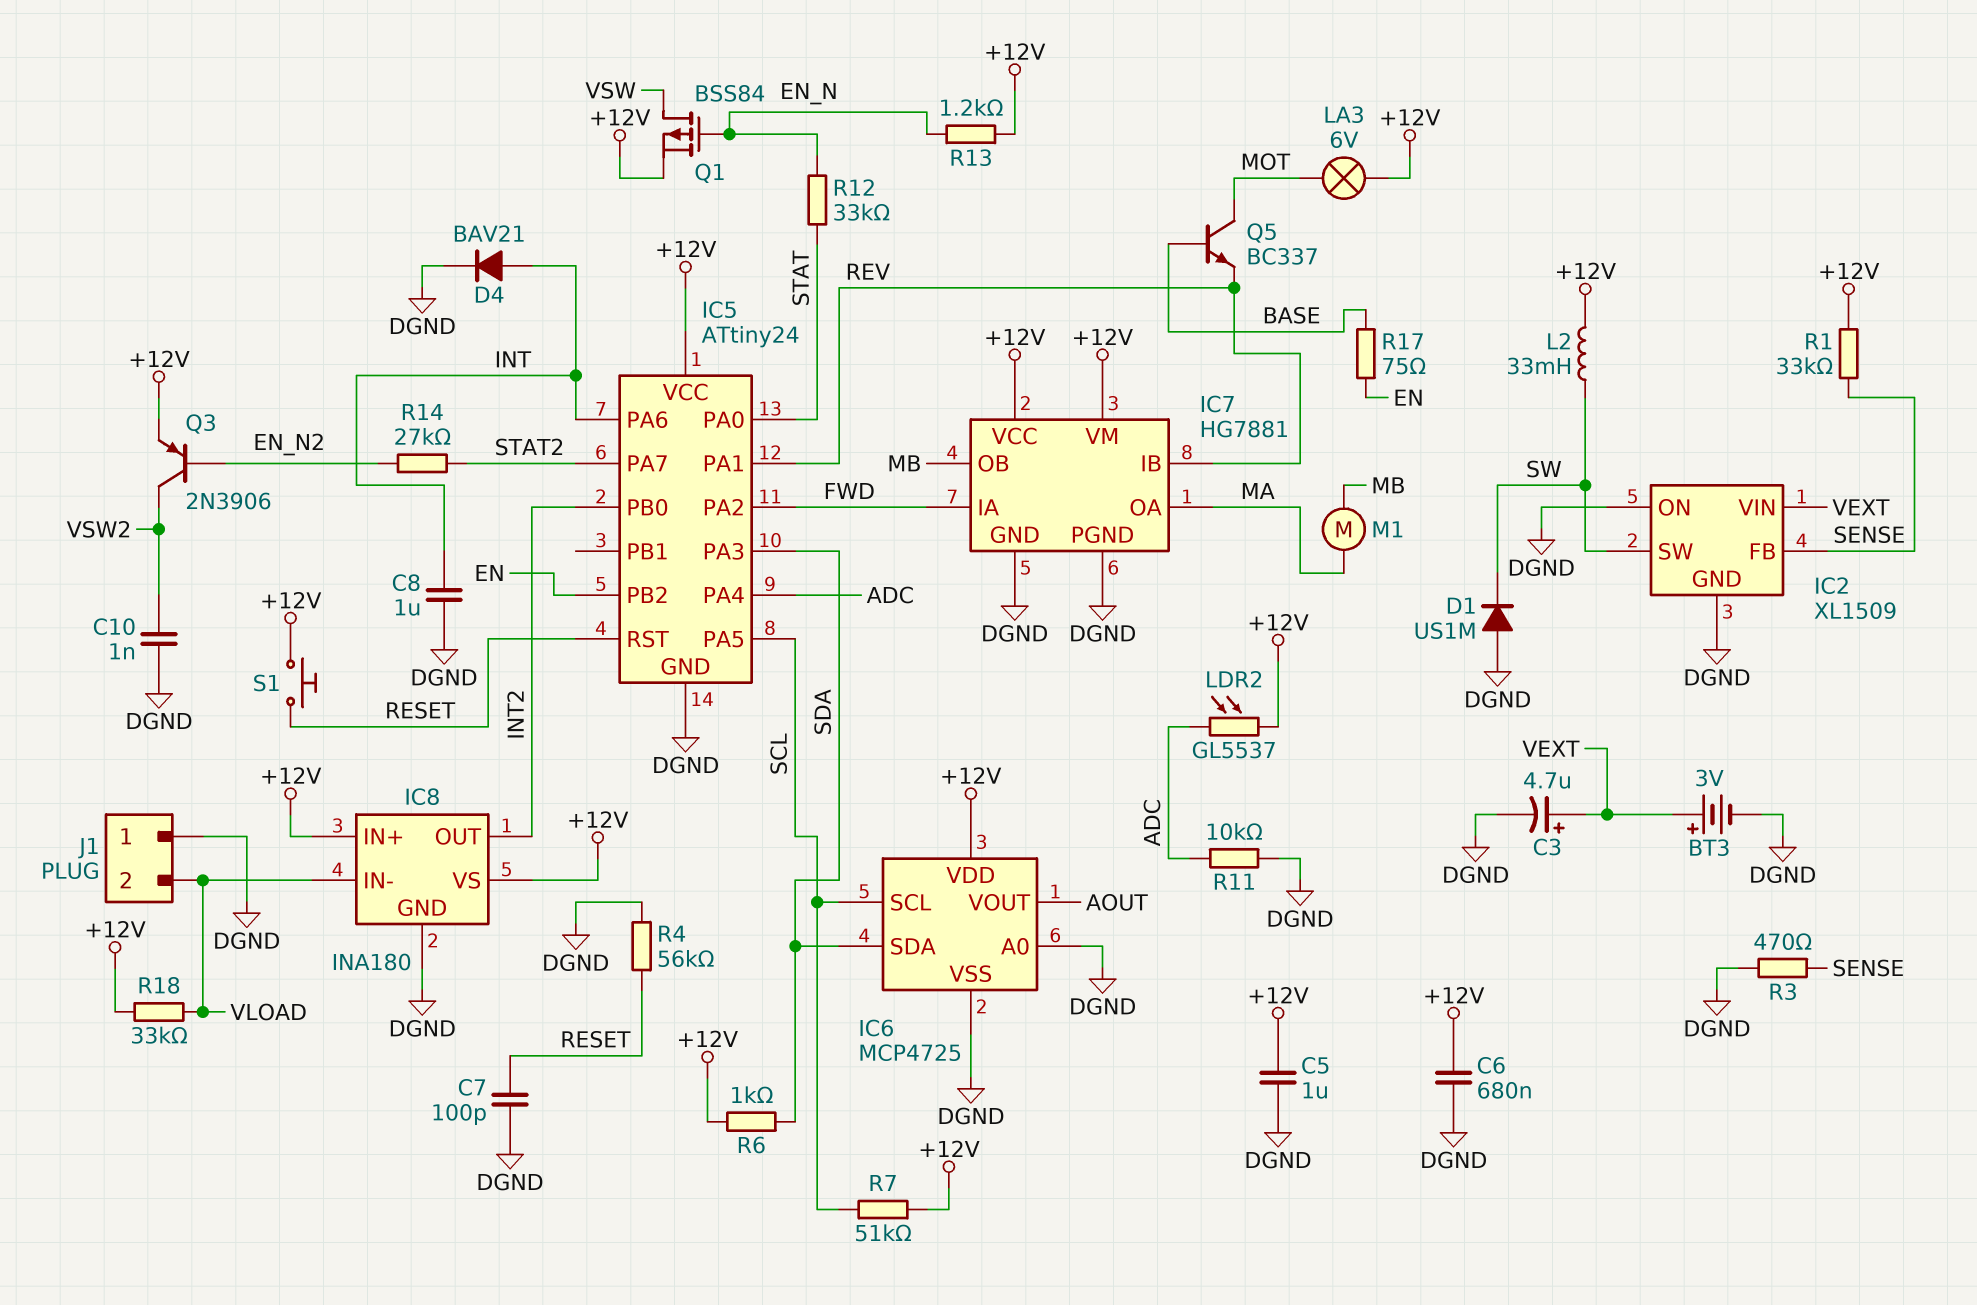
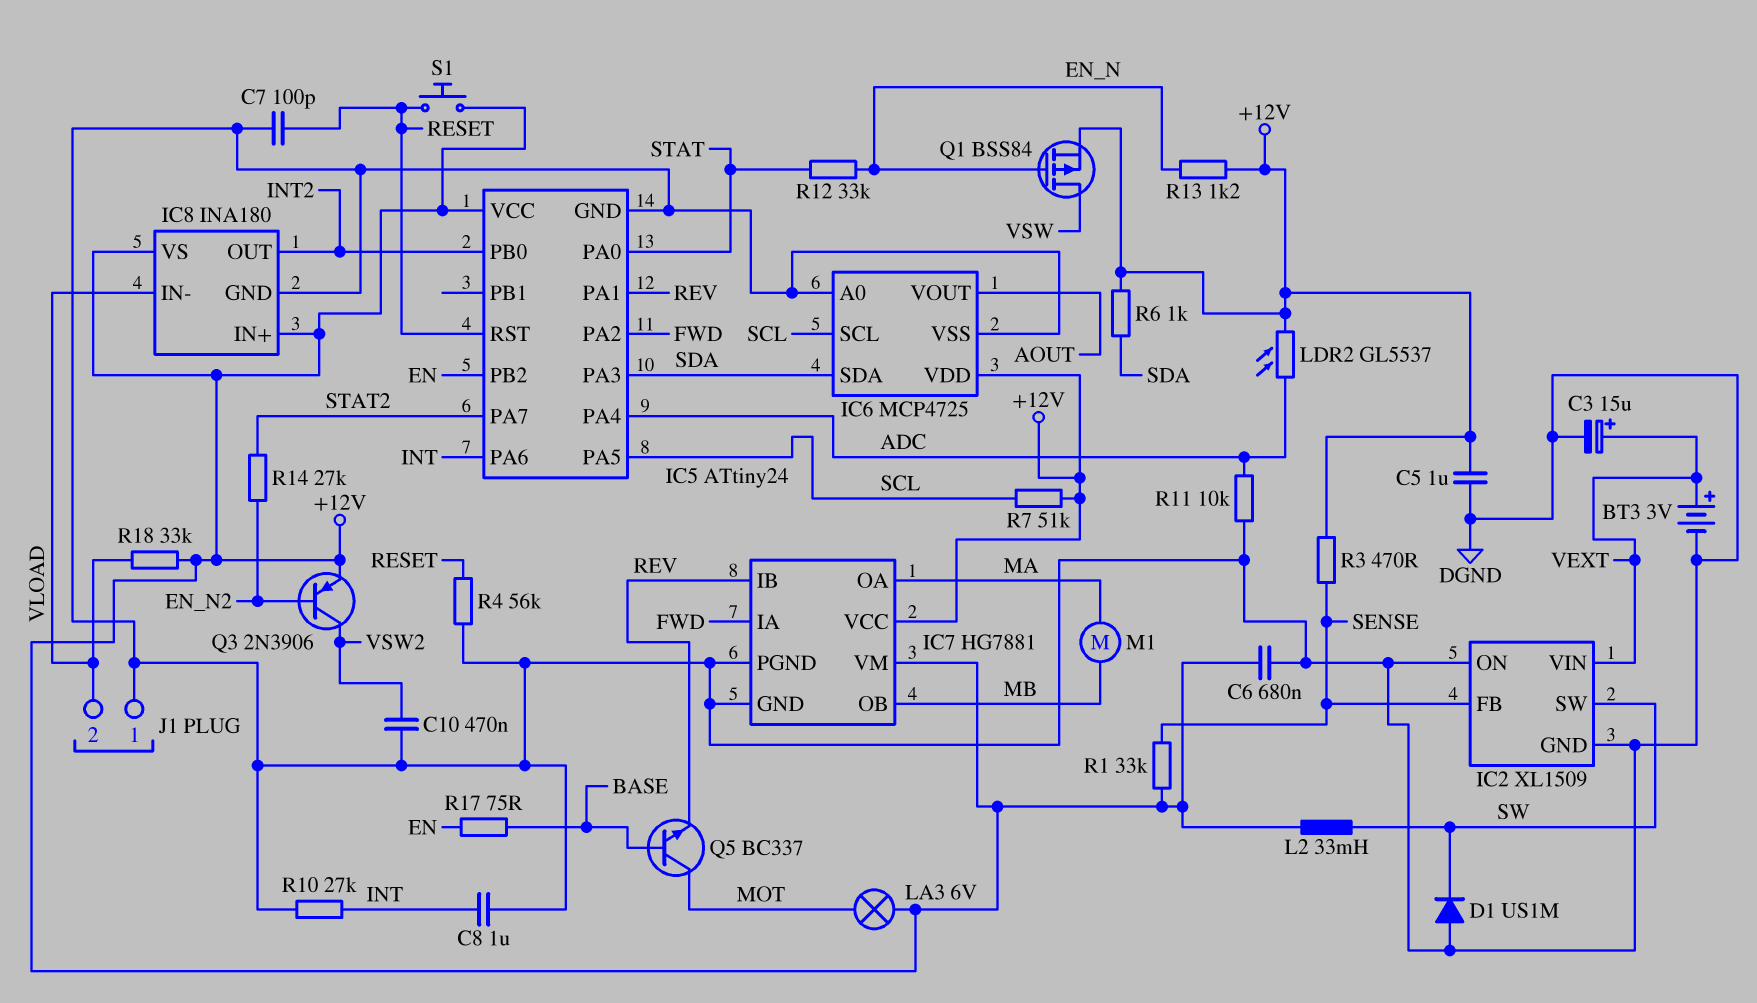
C3: 4.7uF (plus VEXT, minus DGND) -> 15uF (plus VEXT, minus DGND)
C10: 1nF (DGND, VSW2) -> 470nF (DGND, VSW2)
D4: diode BAV21 (A INT, K DGND) -> none
R3: 470 (DGND, SENSE) -> 470 (+12V, SENSE)
R10: none -> 27k (DGND, INT)

